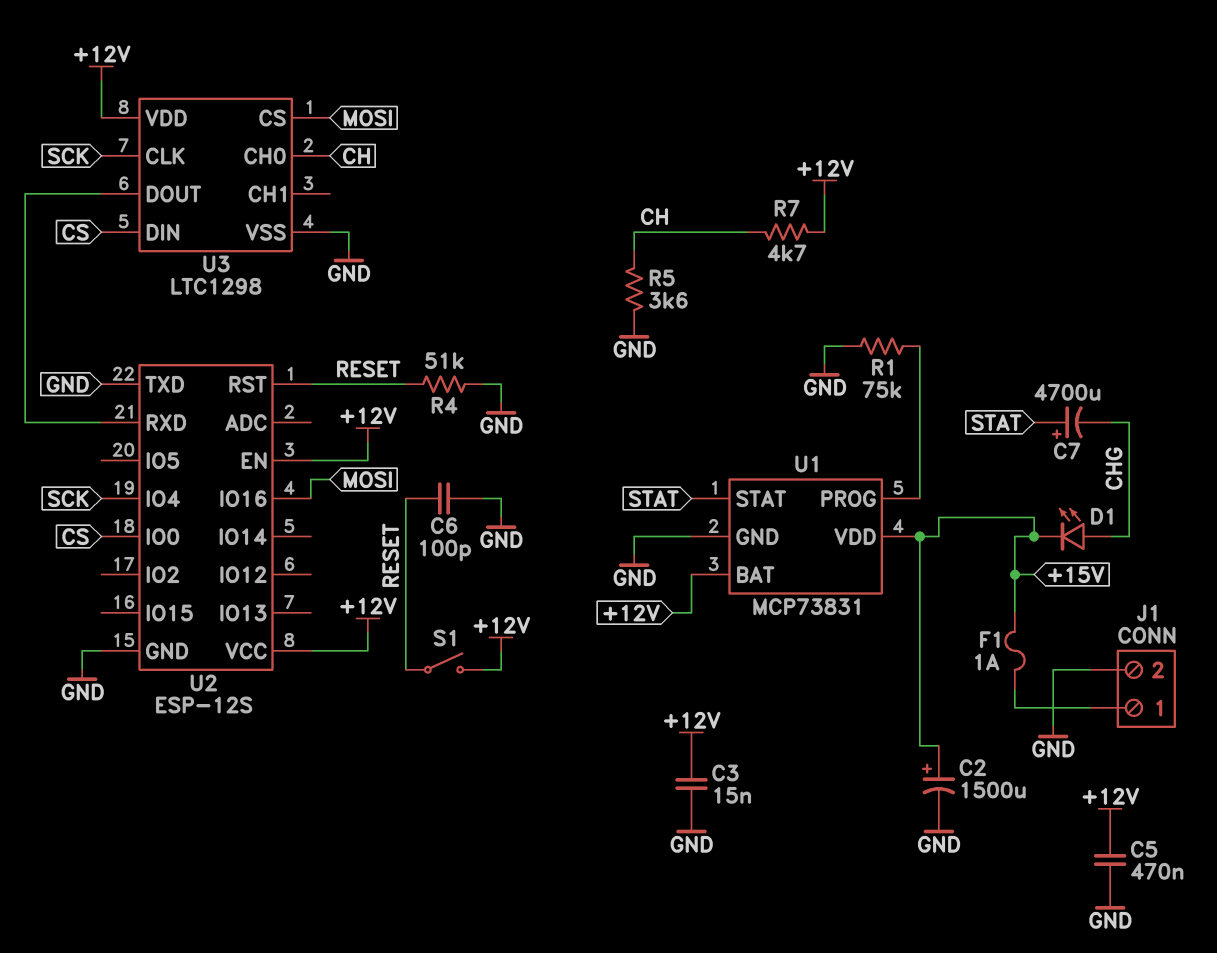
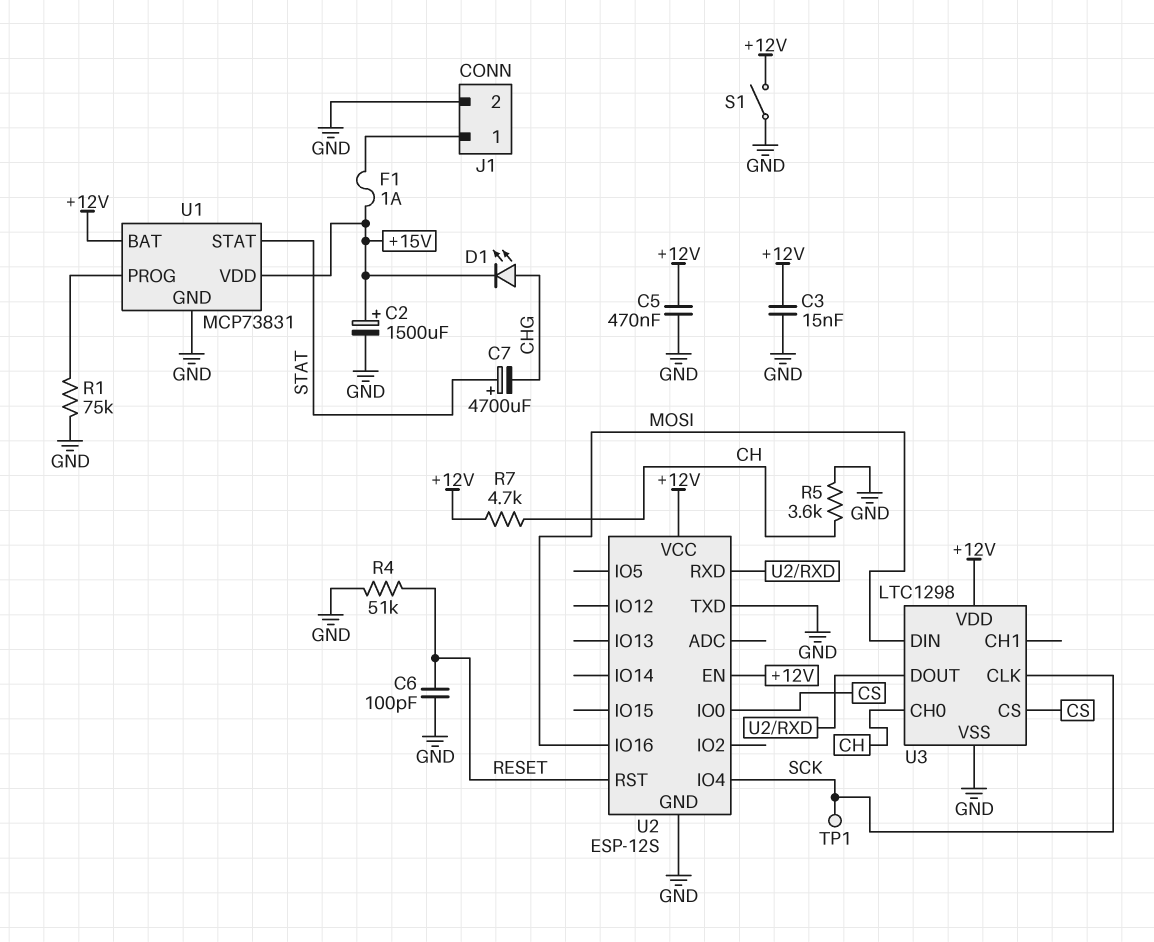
S1: switch (+12V, RESET) -> switch (+12V, GND)
TP1: none -> test point (SCK)
U3 pin CS: MOSI -> CS
U3 pin DIN: CS -> MOSI

